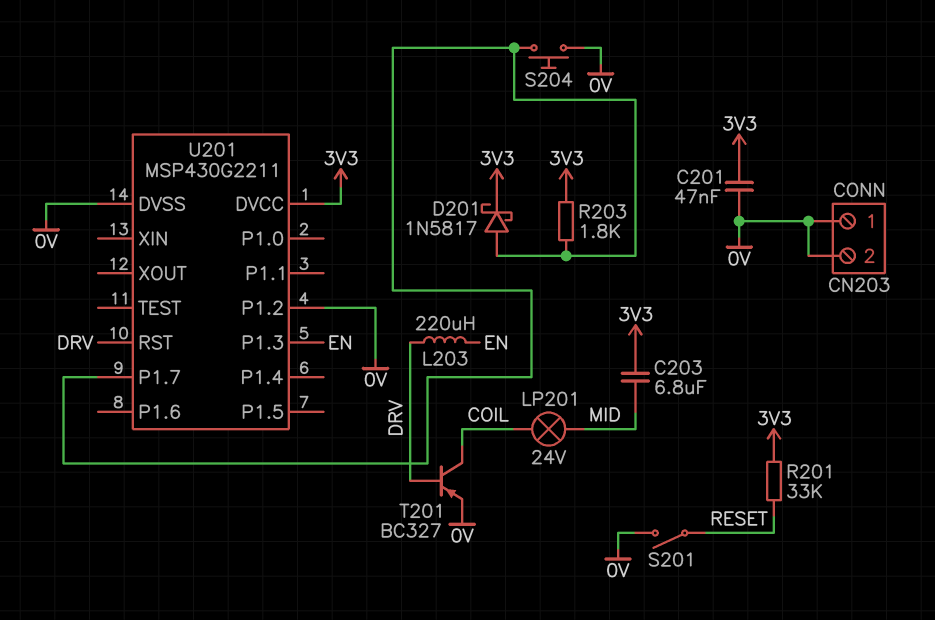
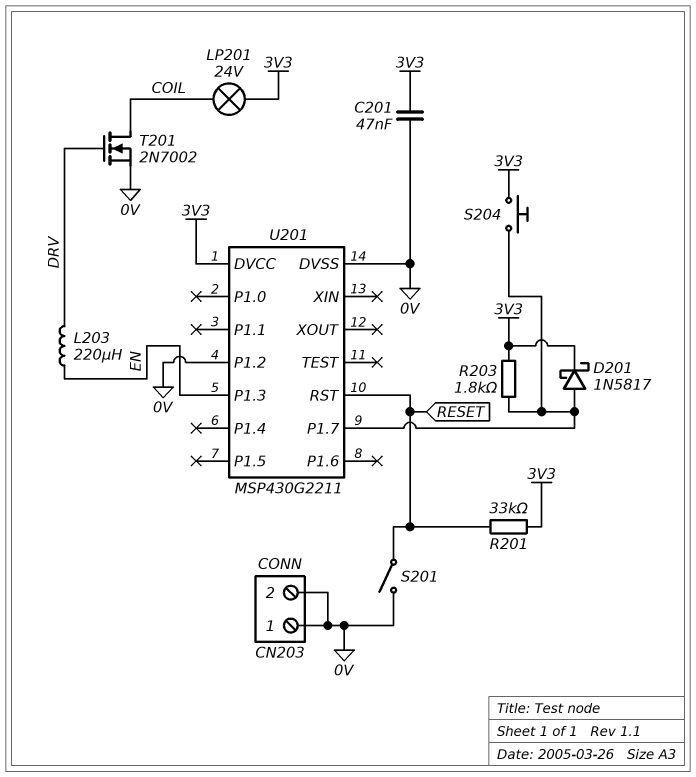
C203: 6.8uF (3V3, MID) -> none
LP201: lamp 24V (COIL, MID) -> lamp 24V (3V3, COIL)
S204: button (0V, U201/P1.7) -> button (3V3, U201/P1.7)
T201: PNP BC327 (B DRV, C COIL, E 0V) -> NMOS 2N7002 (G DRV, D COIL, S 0V)
U201 pin RST: DRV -> RESET

